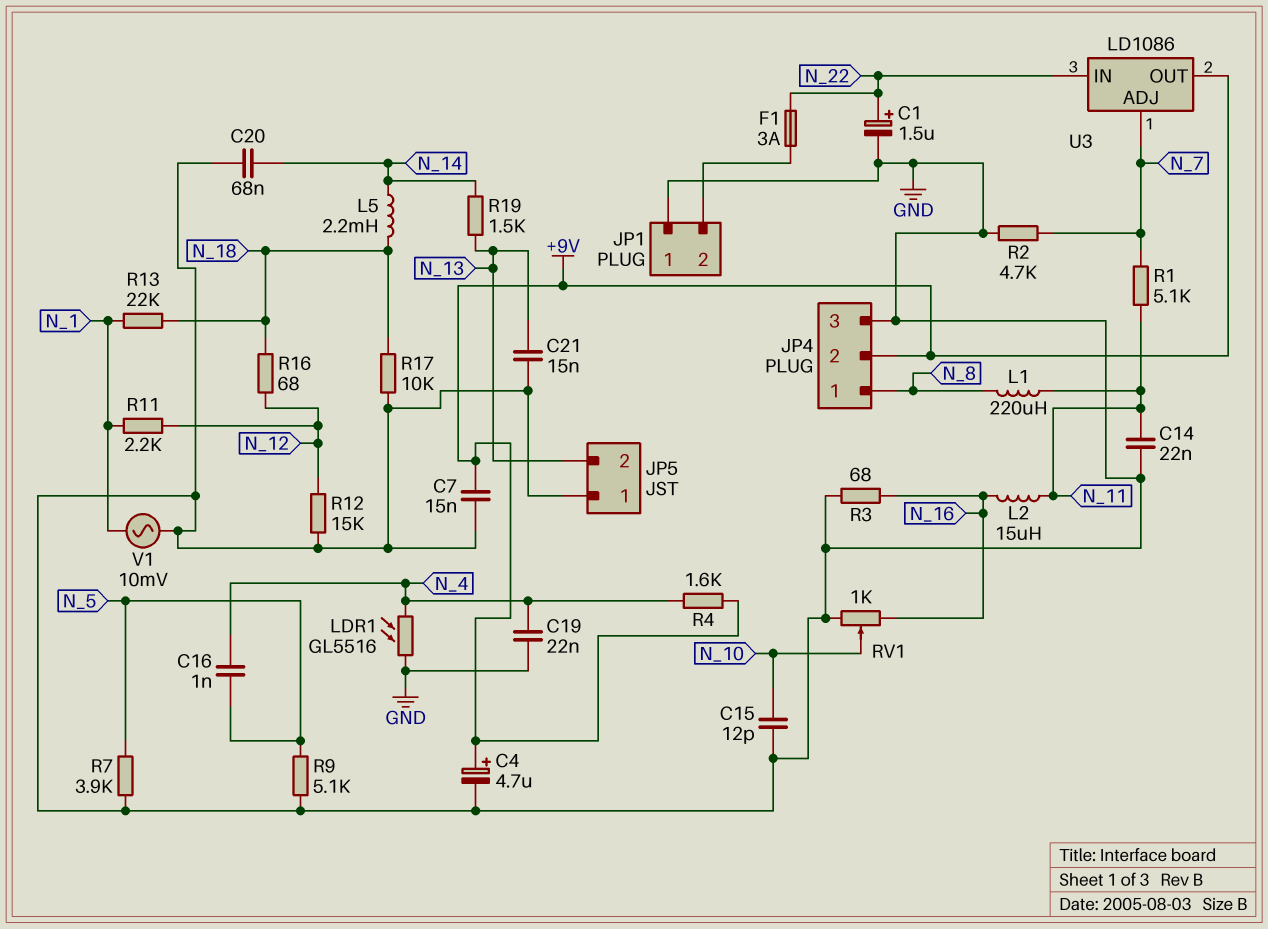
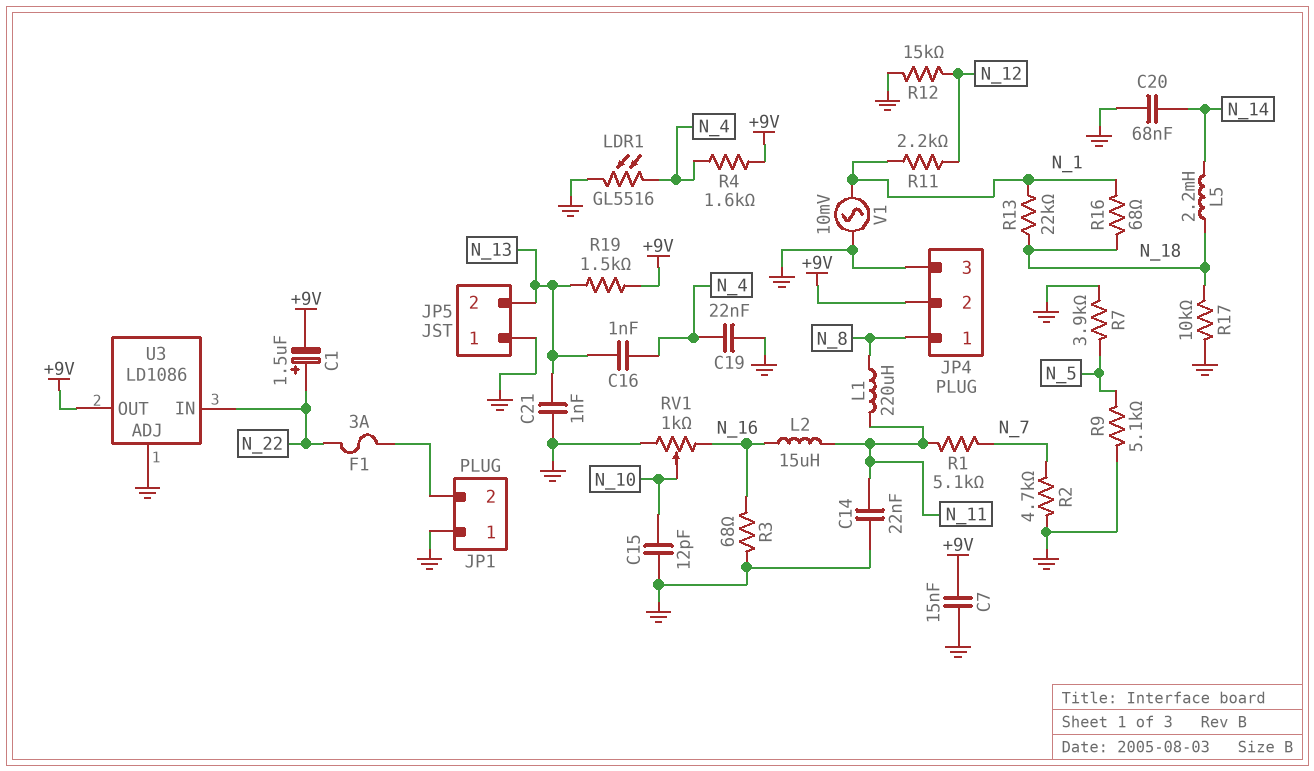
C1: 1.5uF (plus N_22, minus GND) -> 1.5uF (plus N_22, minus +9V)
C4: 4.7uF (plus +9V, minus GND) -> none
C16: 1nF (N_4, N_5) -> 1nF (N_4, N_13)
C21: 15nF (GND, N_13) -> 1nF (GND, N_13)
R16: 68 (N_12, N_18) -> 68 (N_1, N_18)
R19: 1.5k (N_13, N_14) -> 1.5k (+9V, N_13)
U3 pin ADJ: N_7 -> GND

